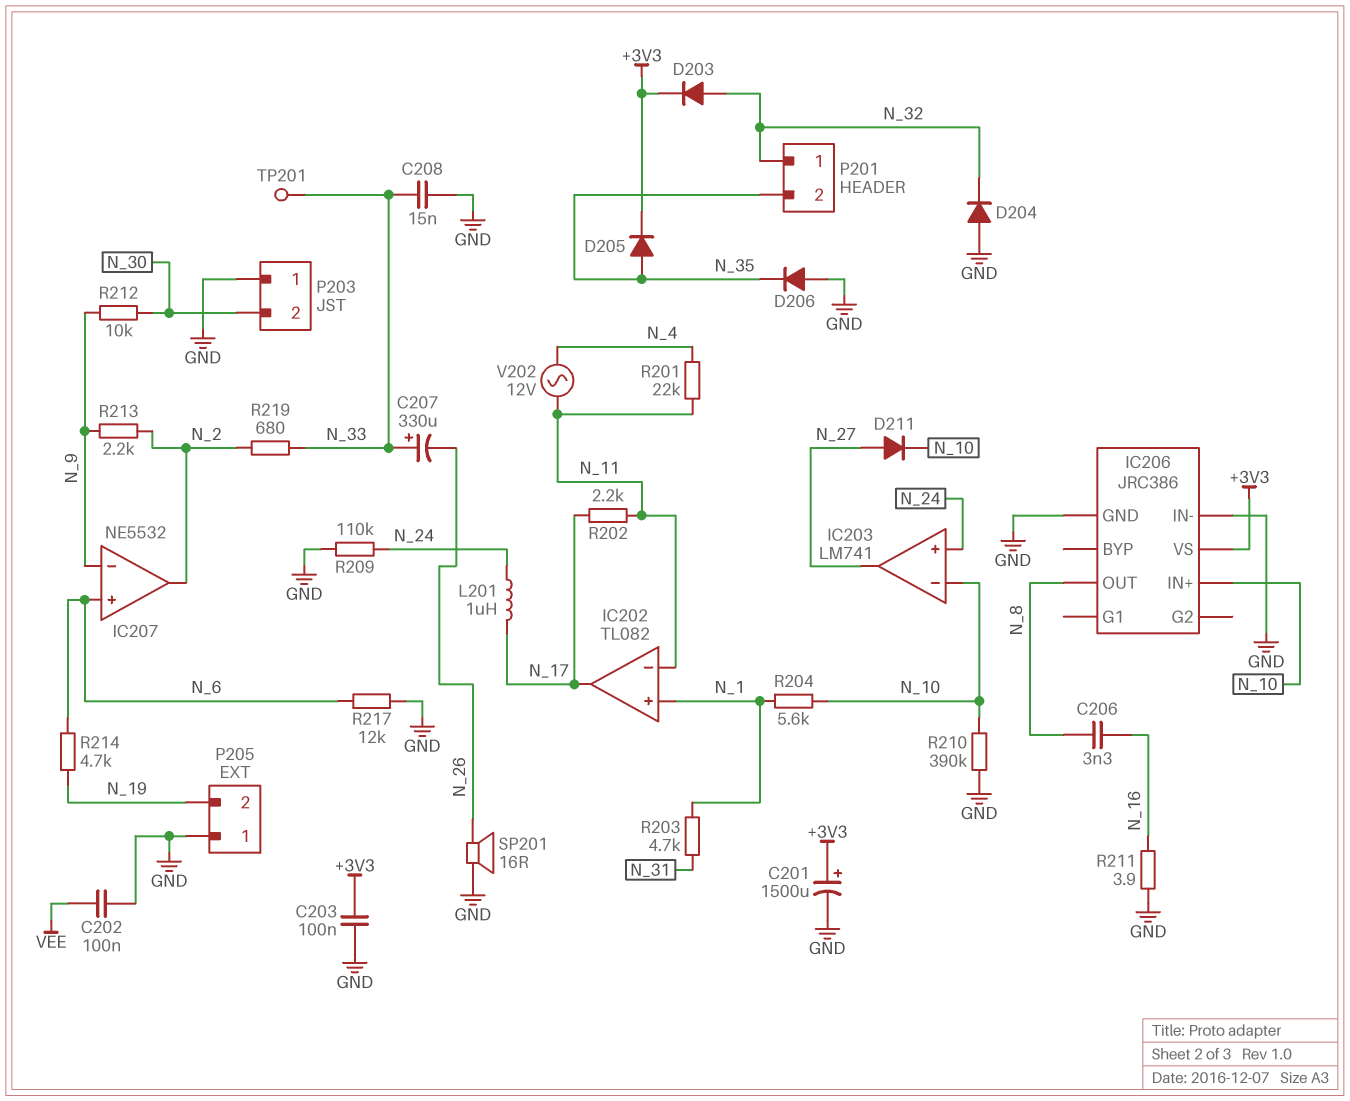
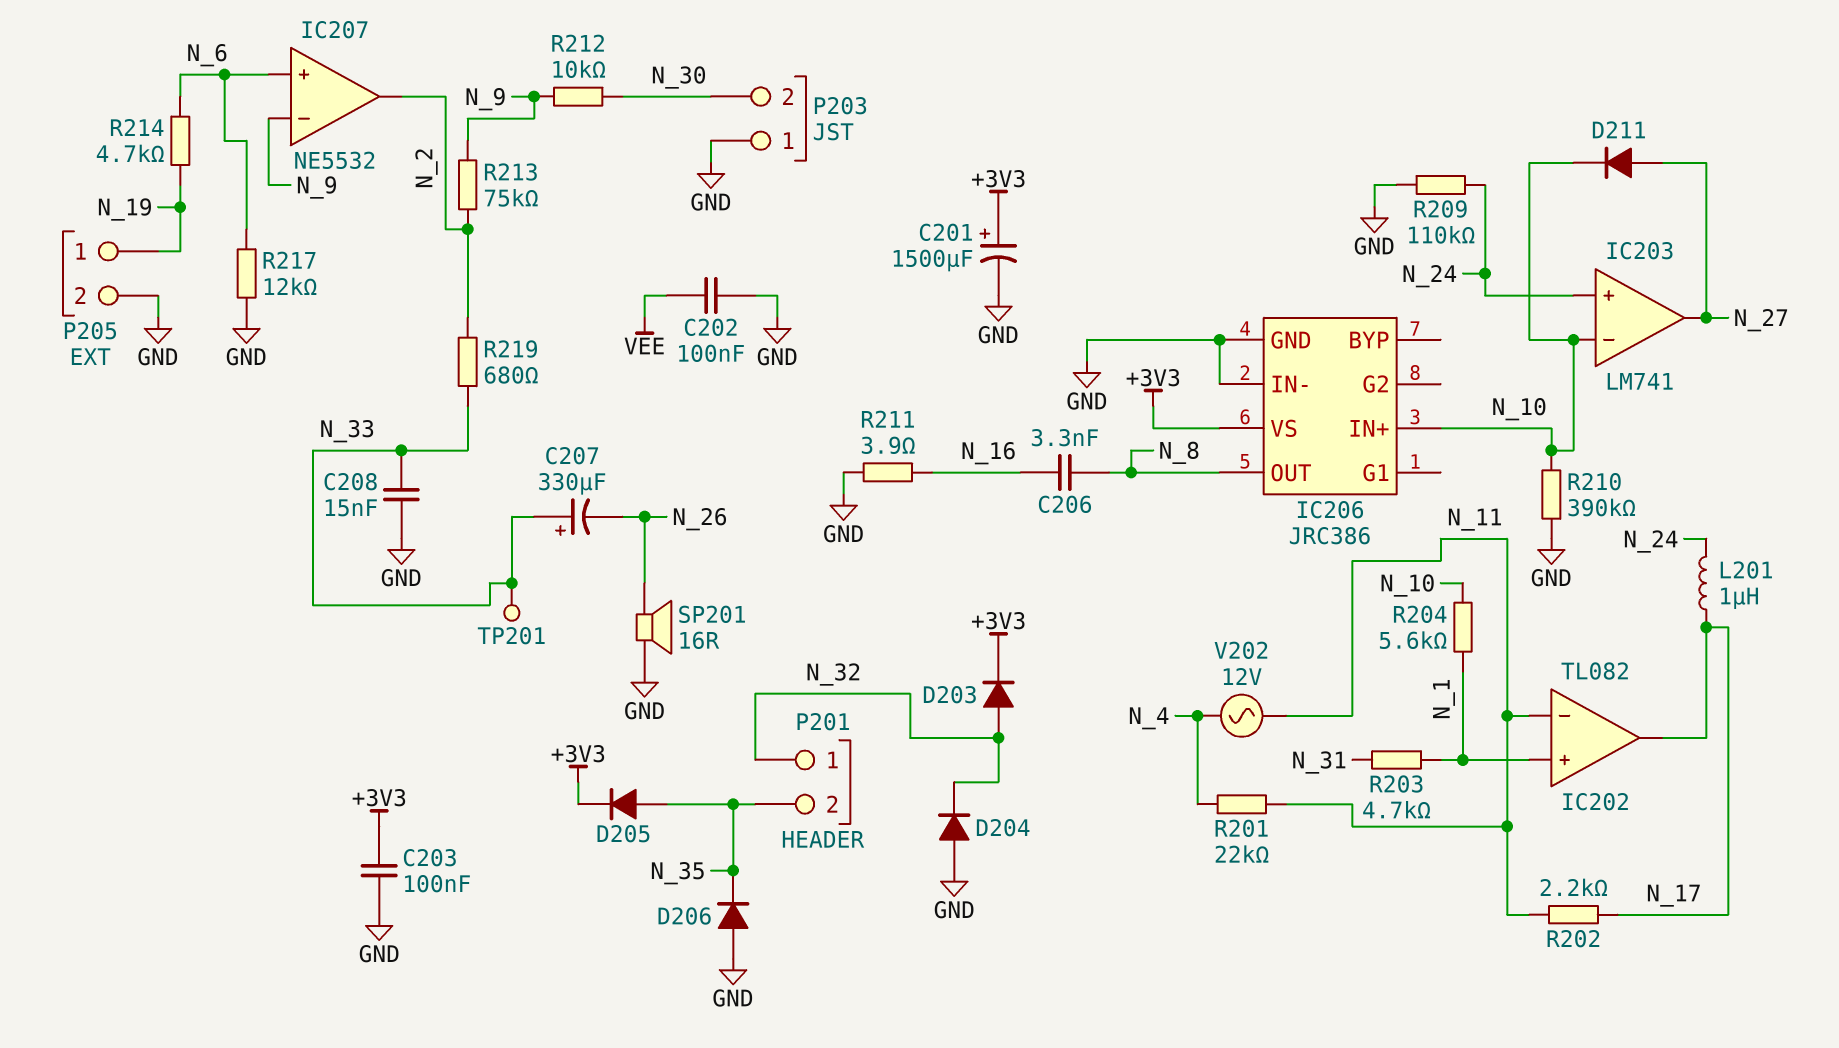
P205 pin 1: GND -> N_19
P205 pin 2: N_19 -> GND
R213: 2.2k (N_2, N_9) -> 75k (N_2, N_9)

